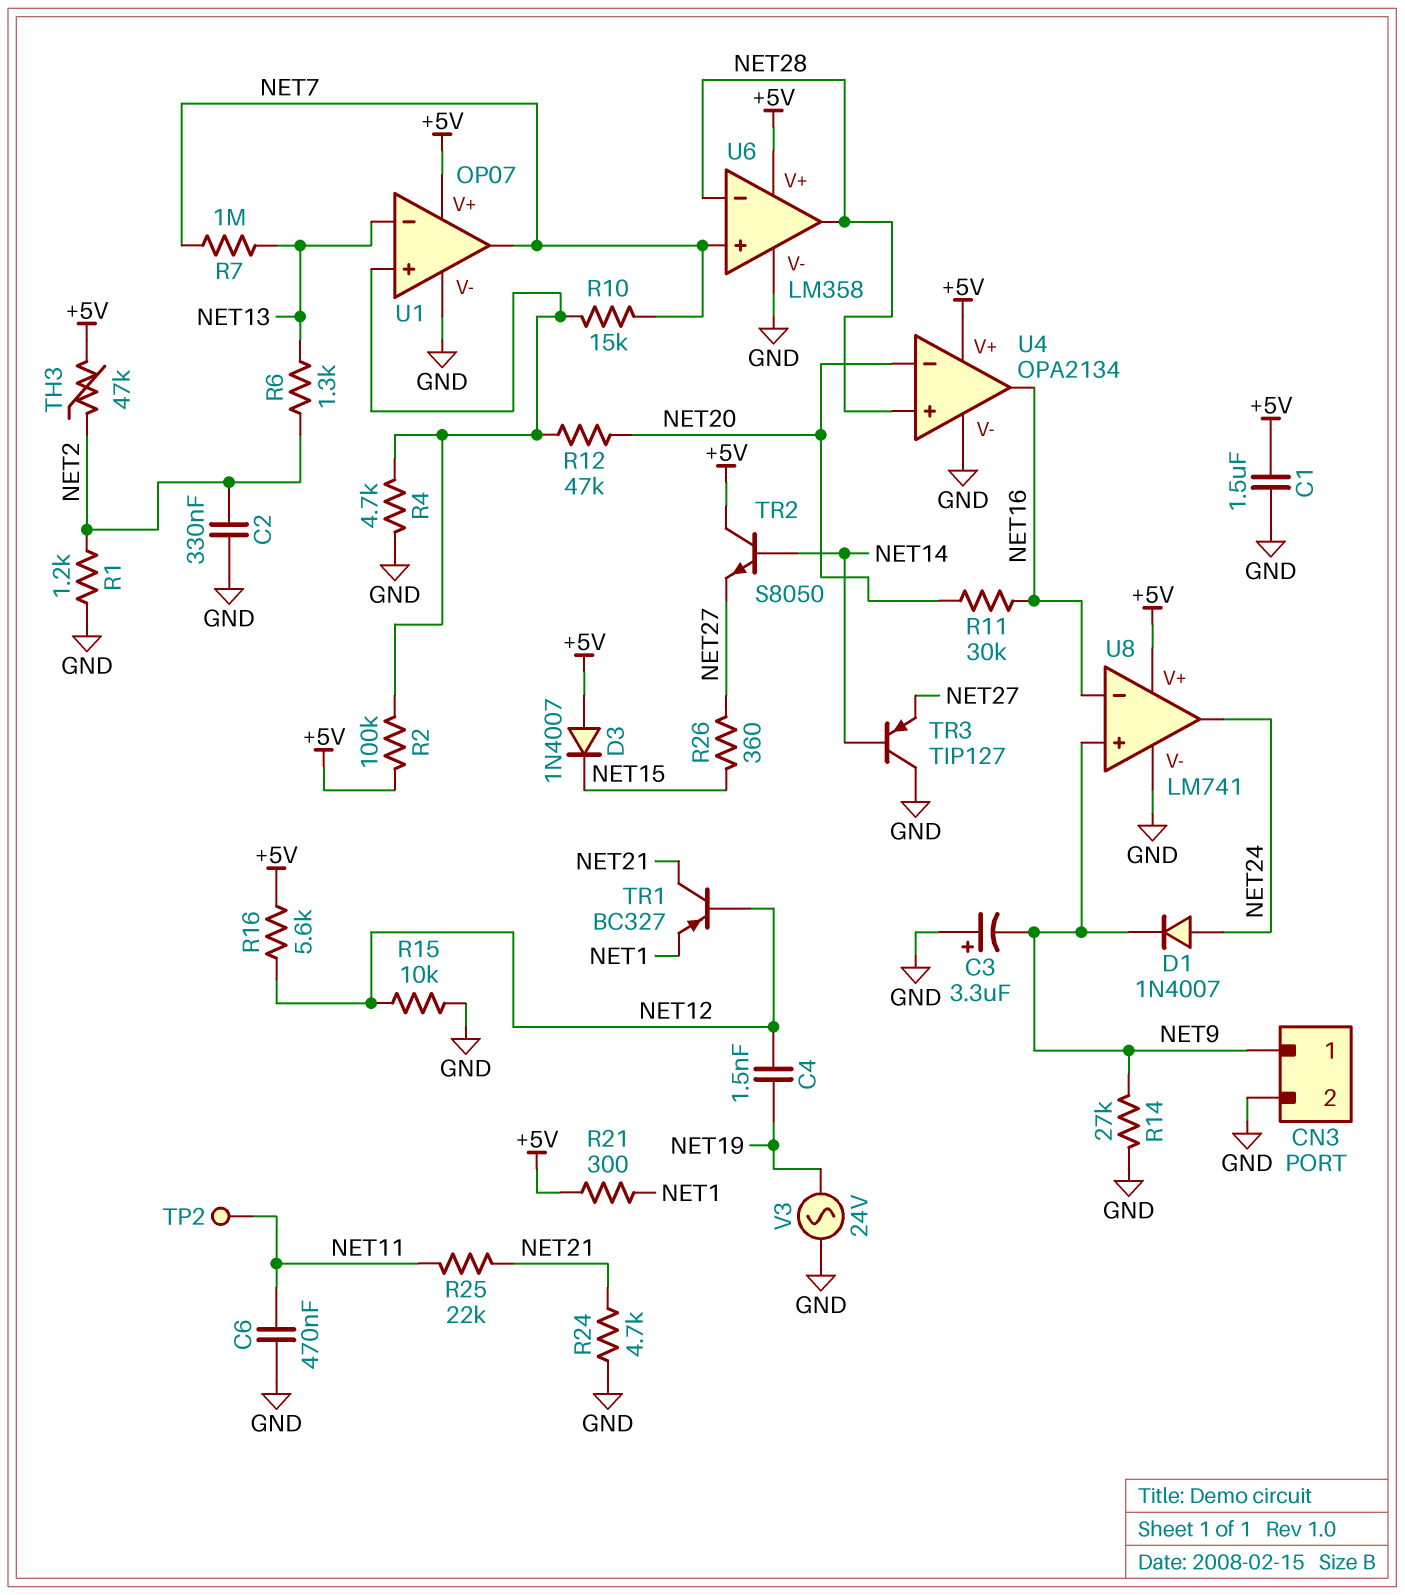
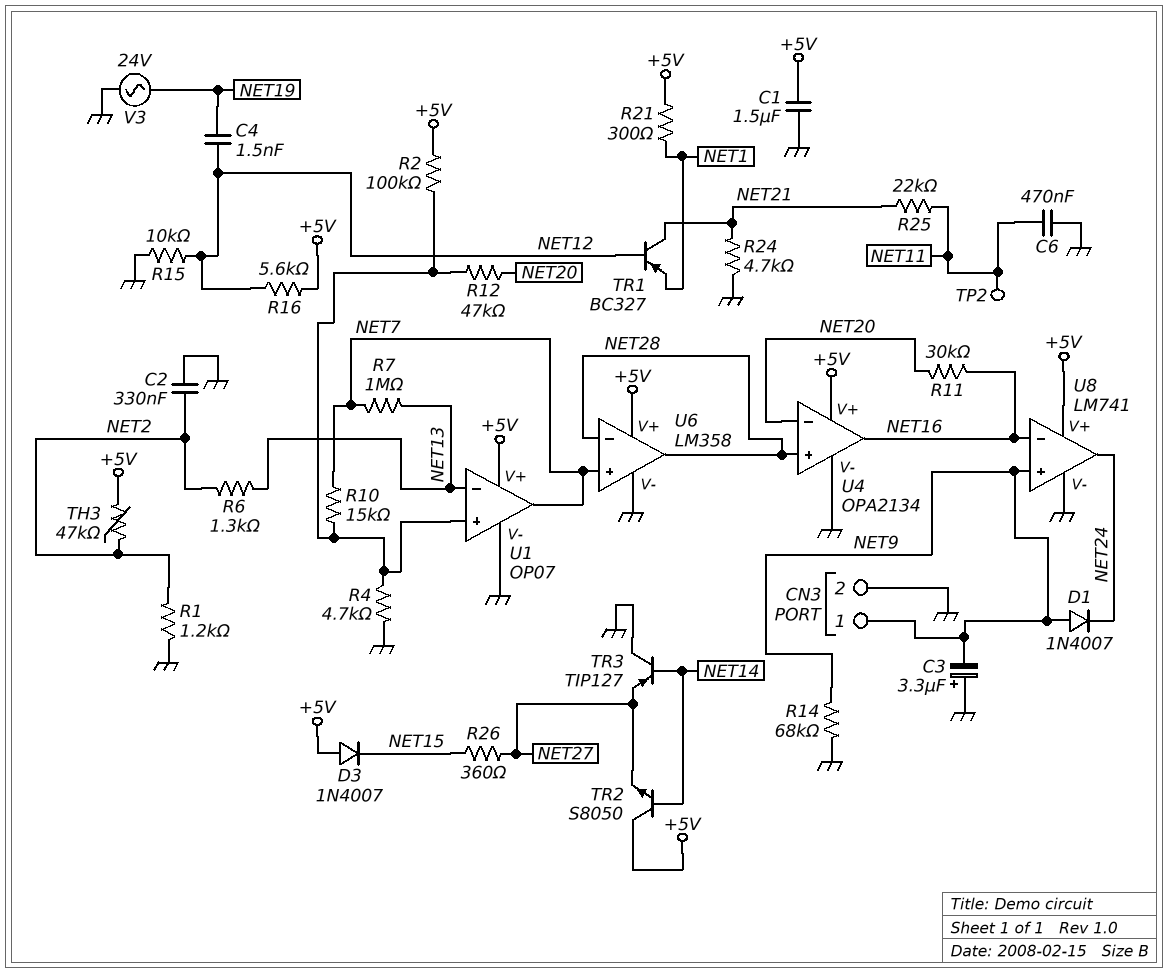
D1: diode 1N4007 (A NET24, K NET9) -> diode 1N4007 (A NET9, K NET24)
R14: 27k (GND, NET9) -> 68k (GND, NET9)

